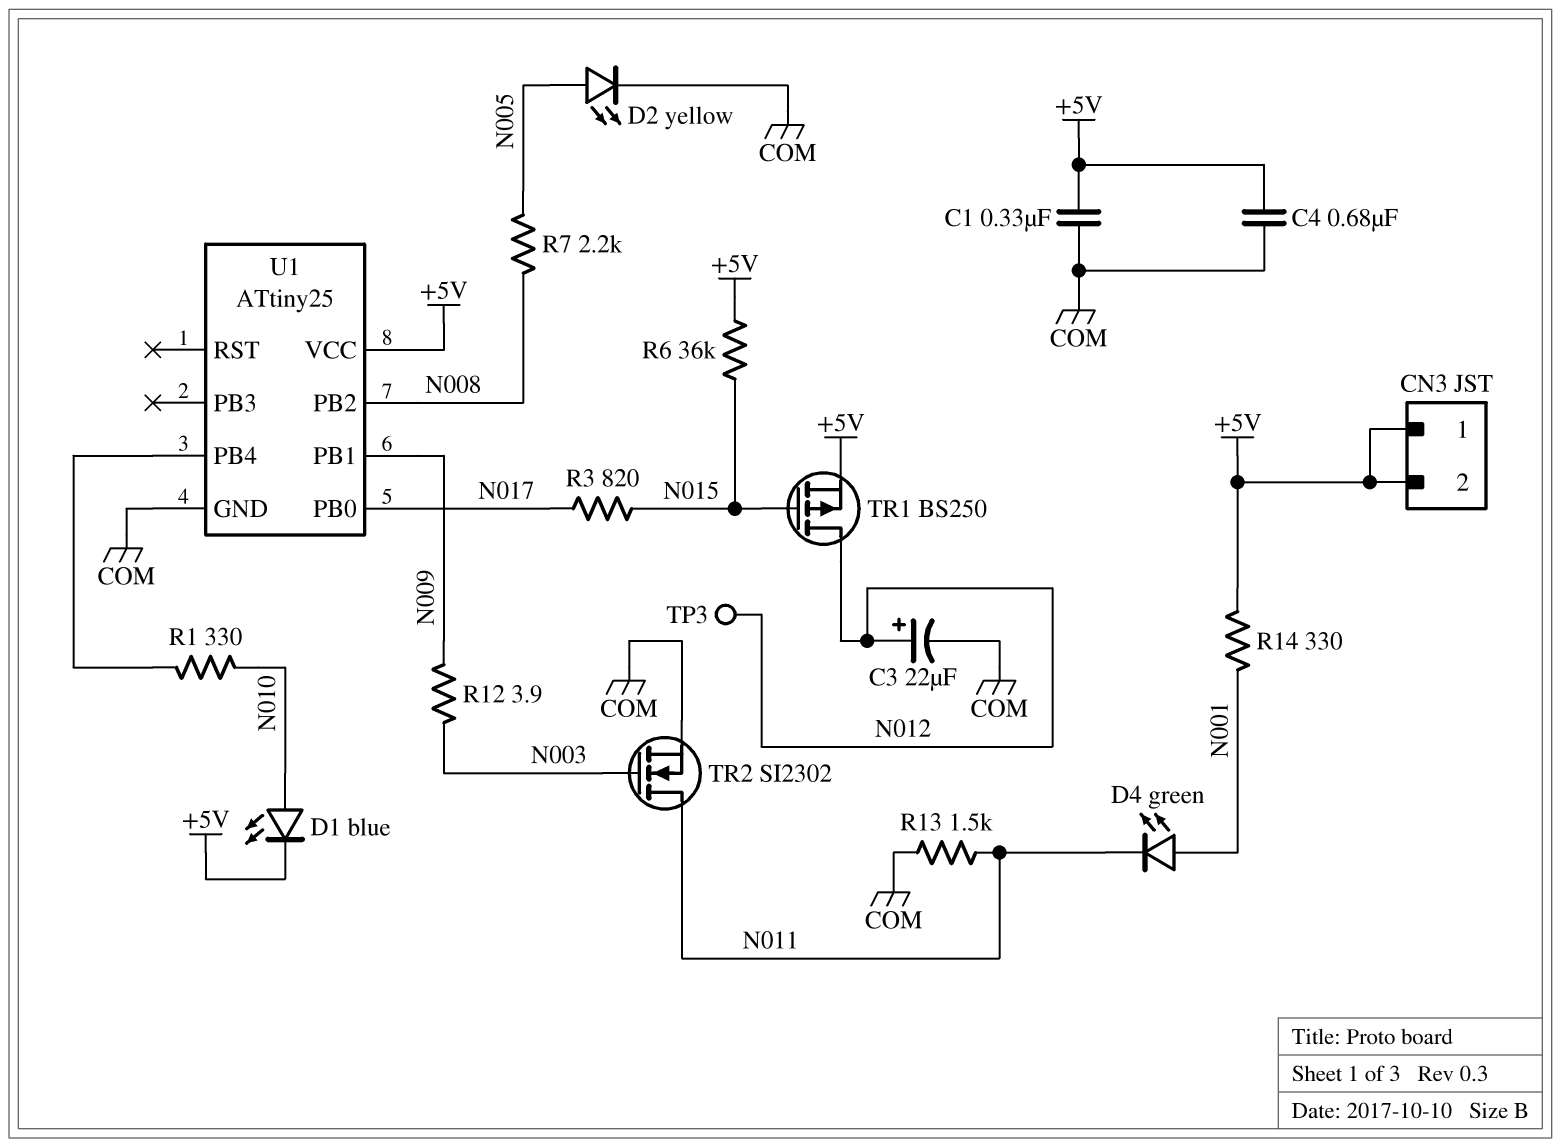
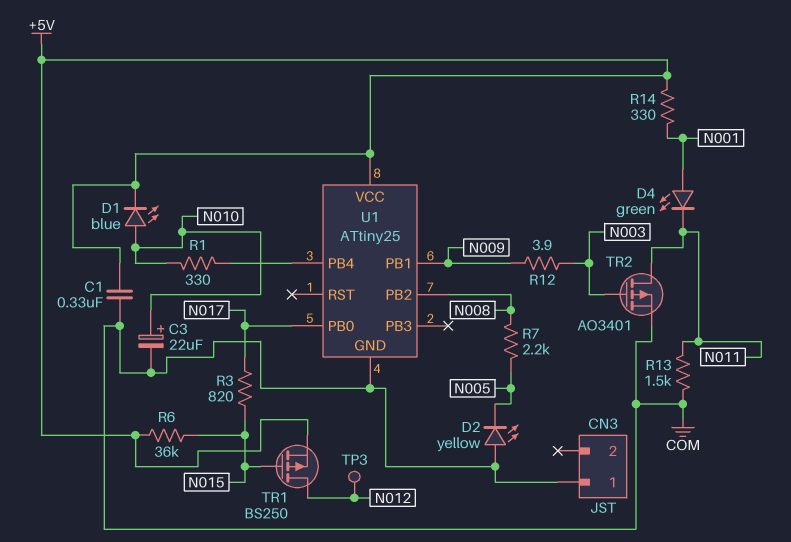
C3: 22uF (plus N012, minus COM) -> 22uF (plus N010, minus COM)
C4: 680nF (+5V, COM) -> none
CN3 pin 1: +5V -> COM
CN3 pin 2: +5V -> none
D2: LED yellow (A N005, K COM) -> LED yellow (A COM, K N005)
TR2: NMOS SI2302 (G N003, D N011, S COM) -> PMOS AO3401 (G N003, D N011, S COM)

